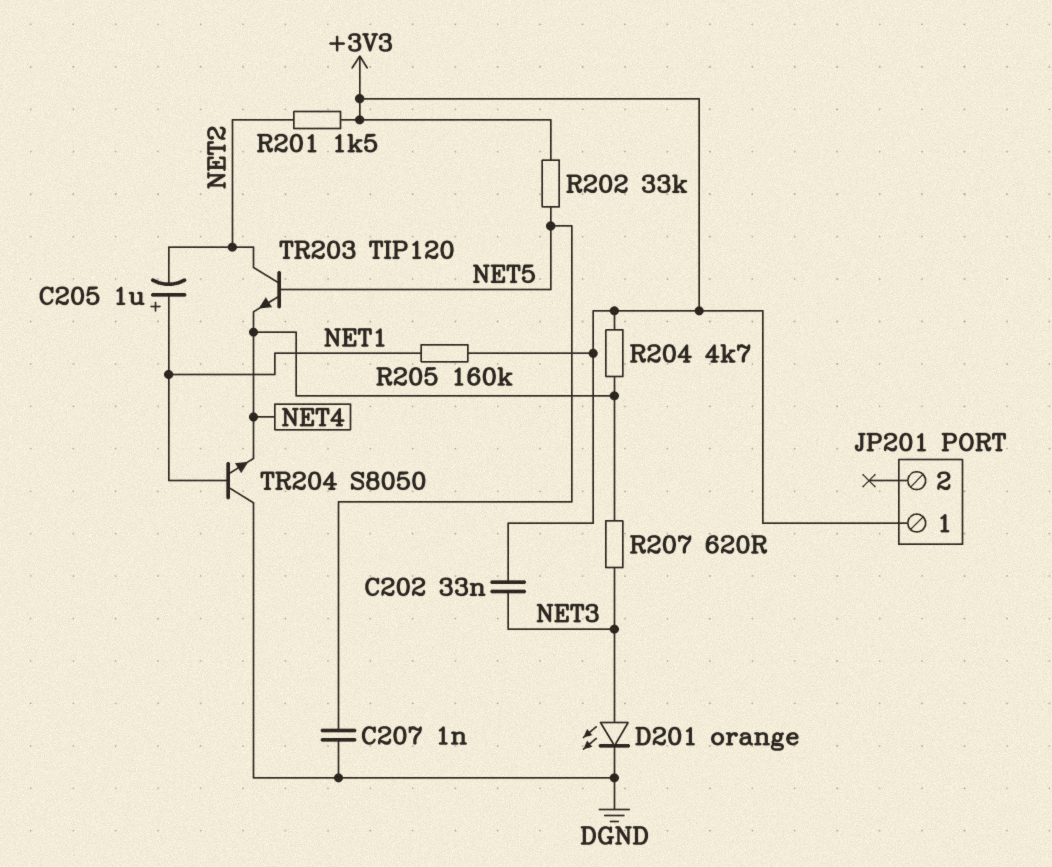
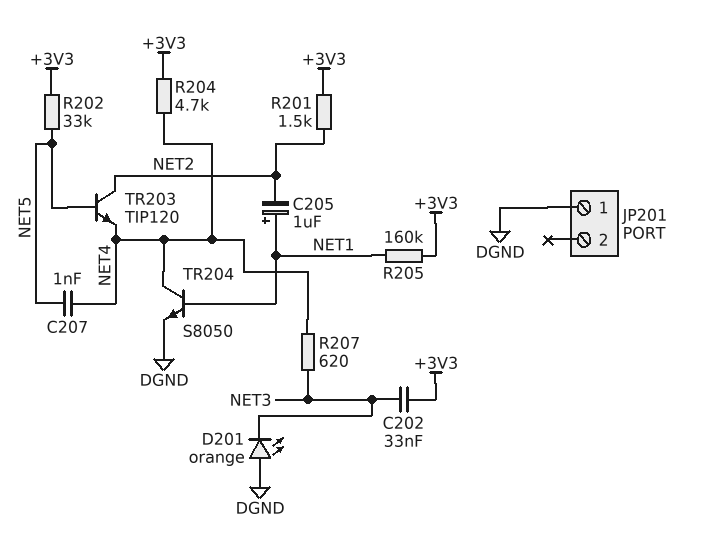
C207: 1nF (DGND, NET5) -> 1nF (NET4, NET5)
D201: LED orange (A NET3, K DGND) -> LED orange (A DGND, K NET3)
JP201 pin 1: +3V3 -> DGND
TR204: NPN S8050 (B NET1, C DGND, E NET4) -> NPN S8050 (B NET1, C NET4, E DGND)

